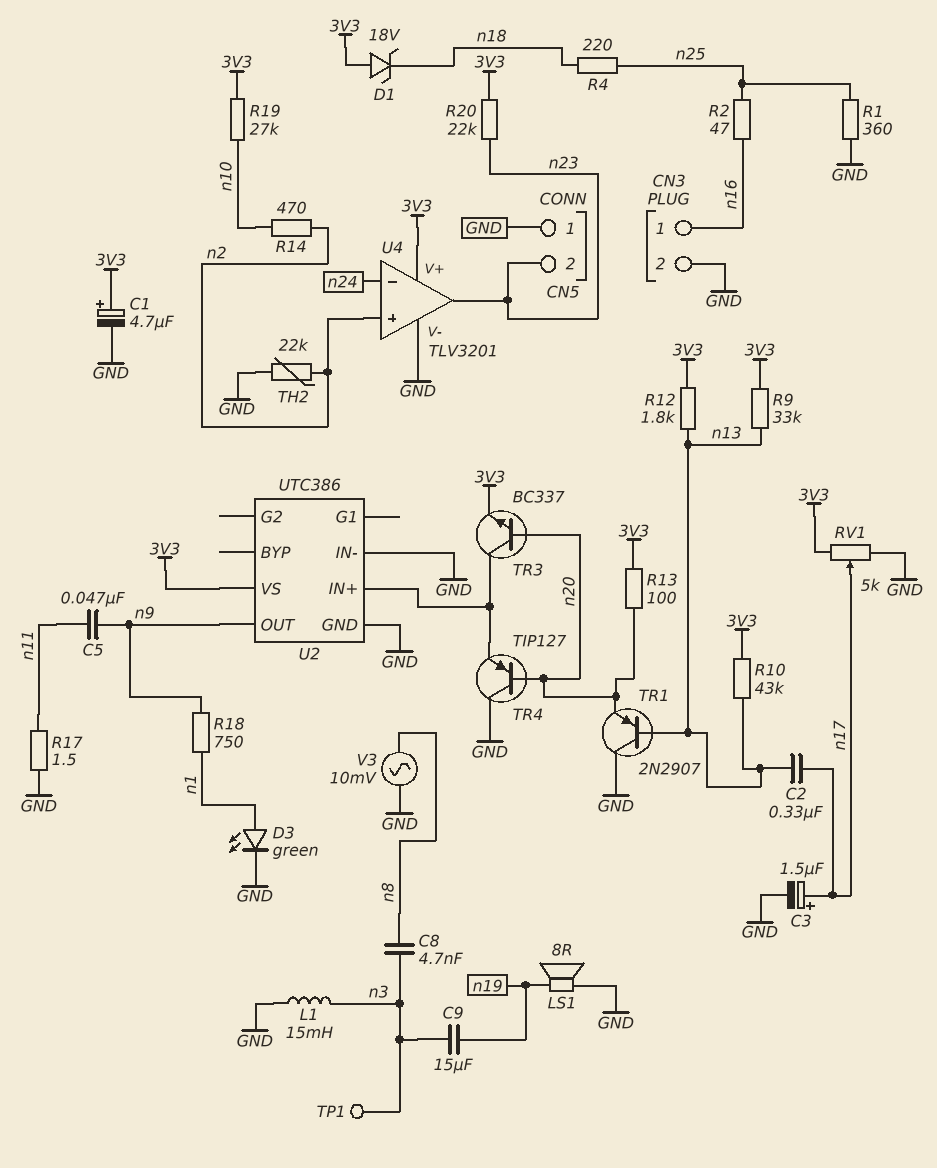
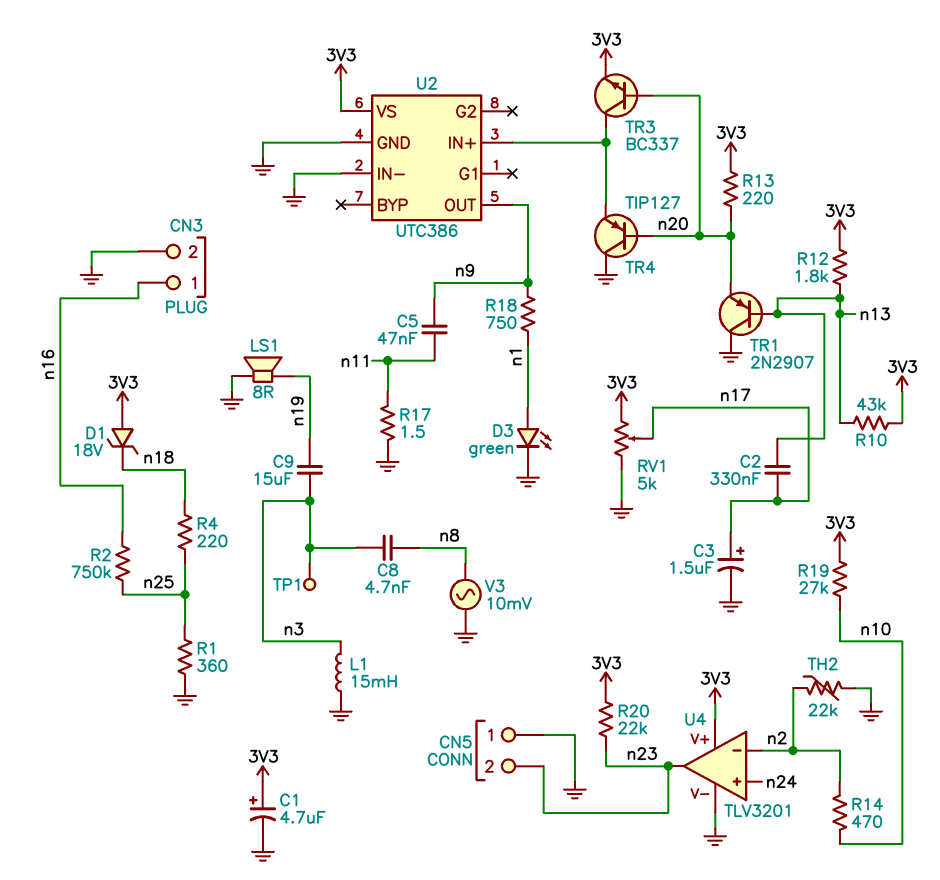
R2: 47 (n16, n25) -> 750k (n16, n25)
R9: 33k (3V3, n13) -> none
R13: 100 (3V3, n20) -> 220 (3V3, n20)
U4 pin in+: n2 -> n24
U4 pin in-: n24 -> n2

